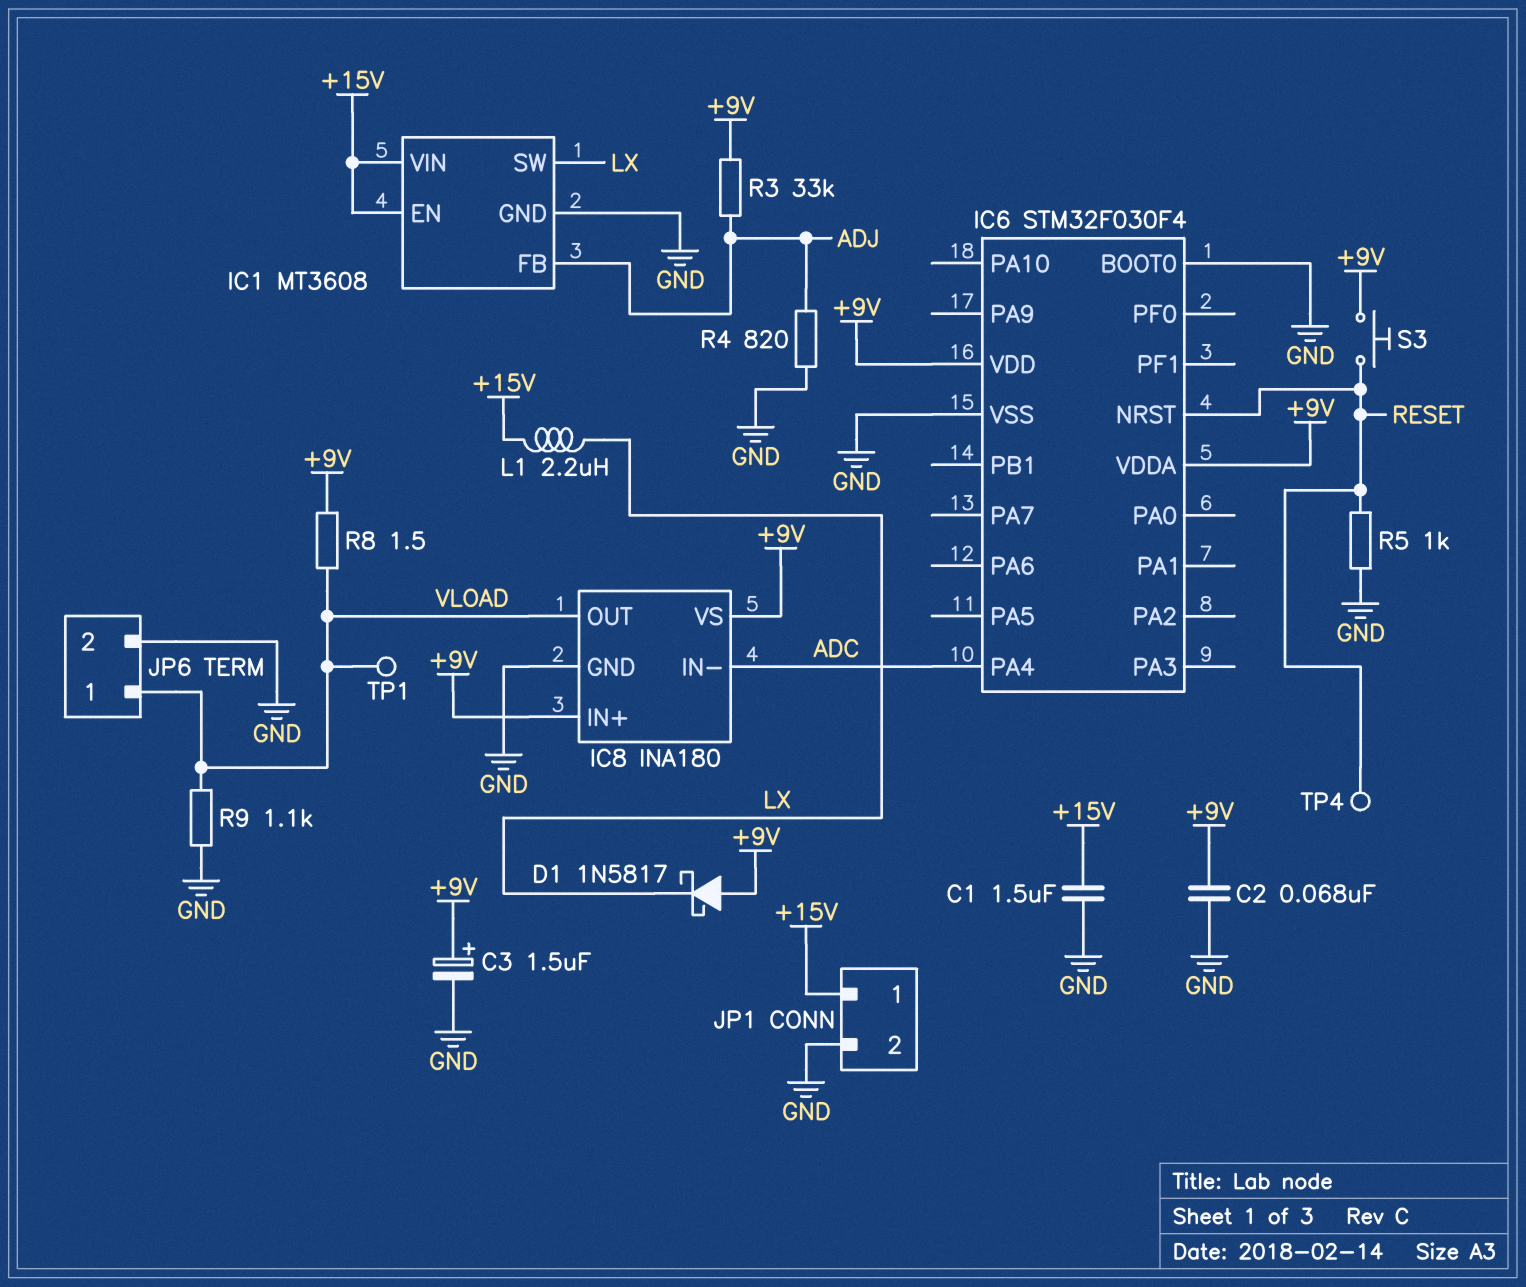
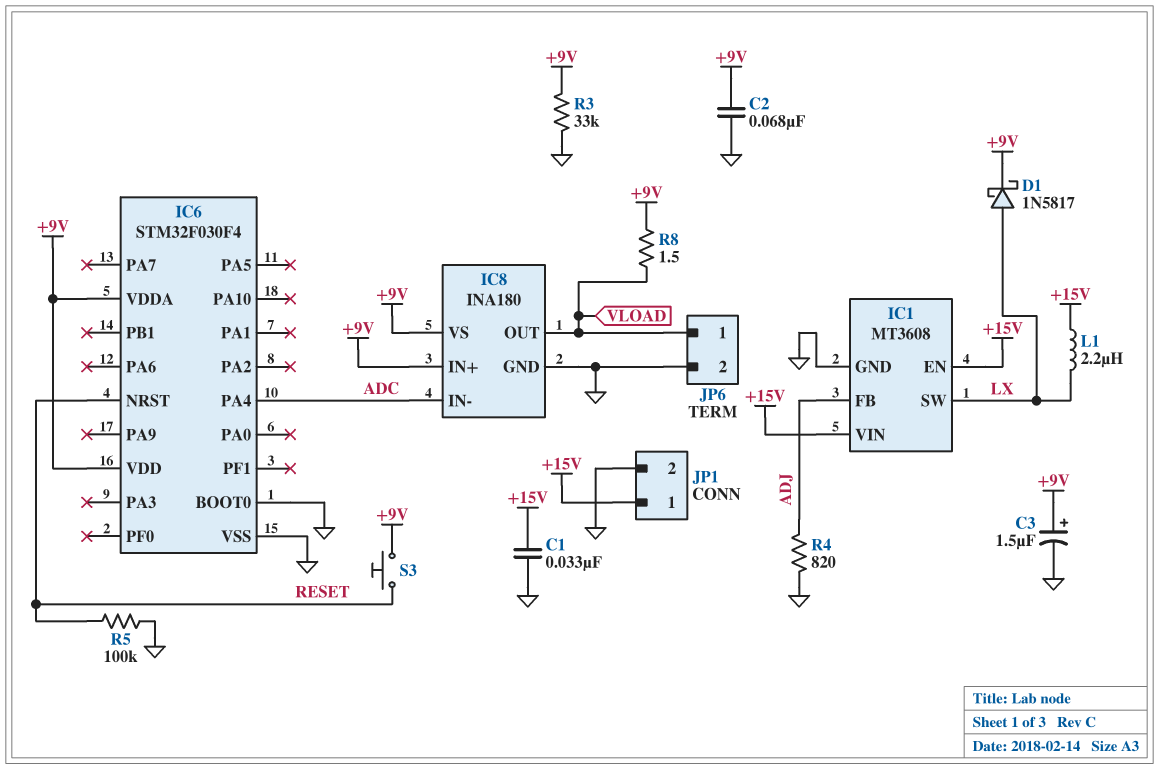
C1: 1.5uF (+15V, GND) -> 33nF (+15V, GND)
D1: schottky 1N5817 (A +9V, K LX) -> schottky 1N5817 (A LX, K +9V)
R3: 33k (+9V, ADJ) -> 33k (+9V, GND)
R5: 1k (GND, RESET) -> 100k (GND, RESET)
R9: 1.1k (GND, VLOAD) -> none
TP1: test point (VLOAD) -> none
TP4: test point (RESET) -> none

